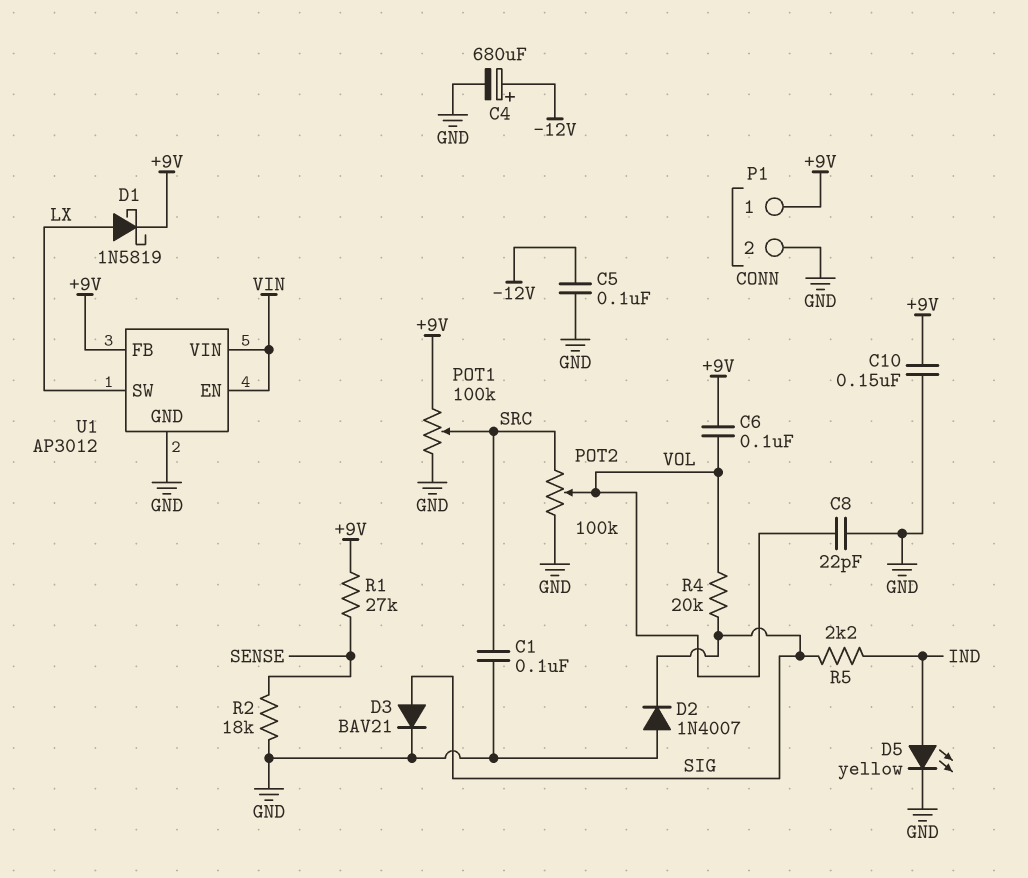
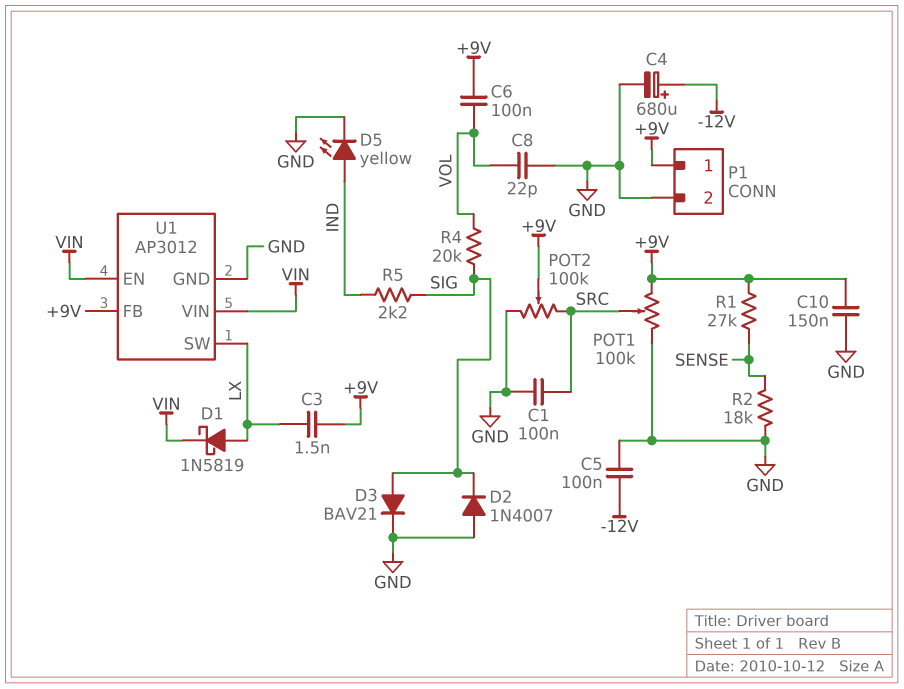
C3: none -> 1.5nF (+9V, LX)
D1: schottky 1N5819 (A LX, K +9V) -> schottky 1N5819 (A LX, K VIN)
POT2: 100k (GND, SRC, wiper VOL) -> 100k (GND, SRC, wiper +9V)

